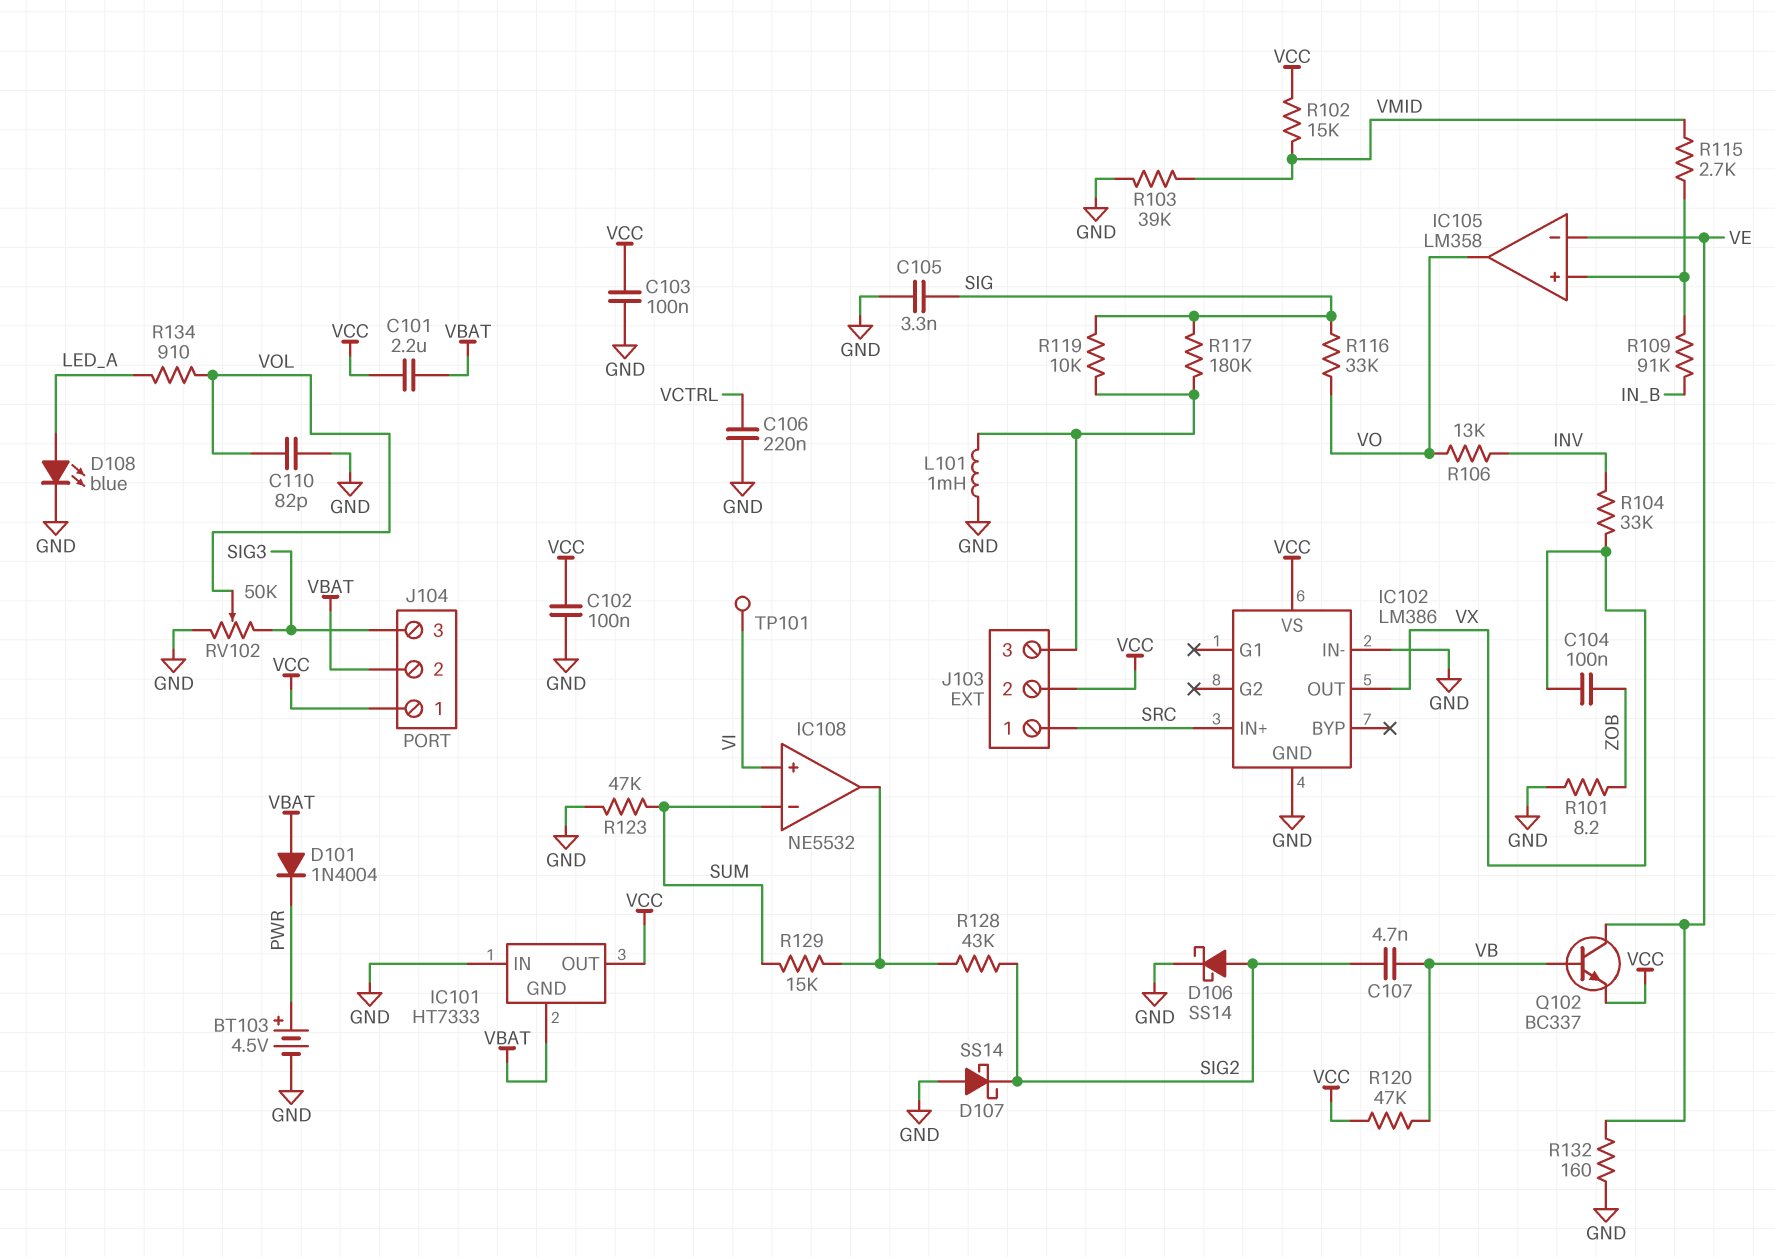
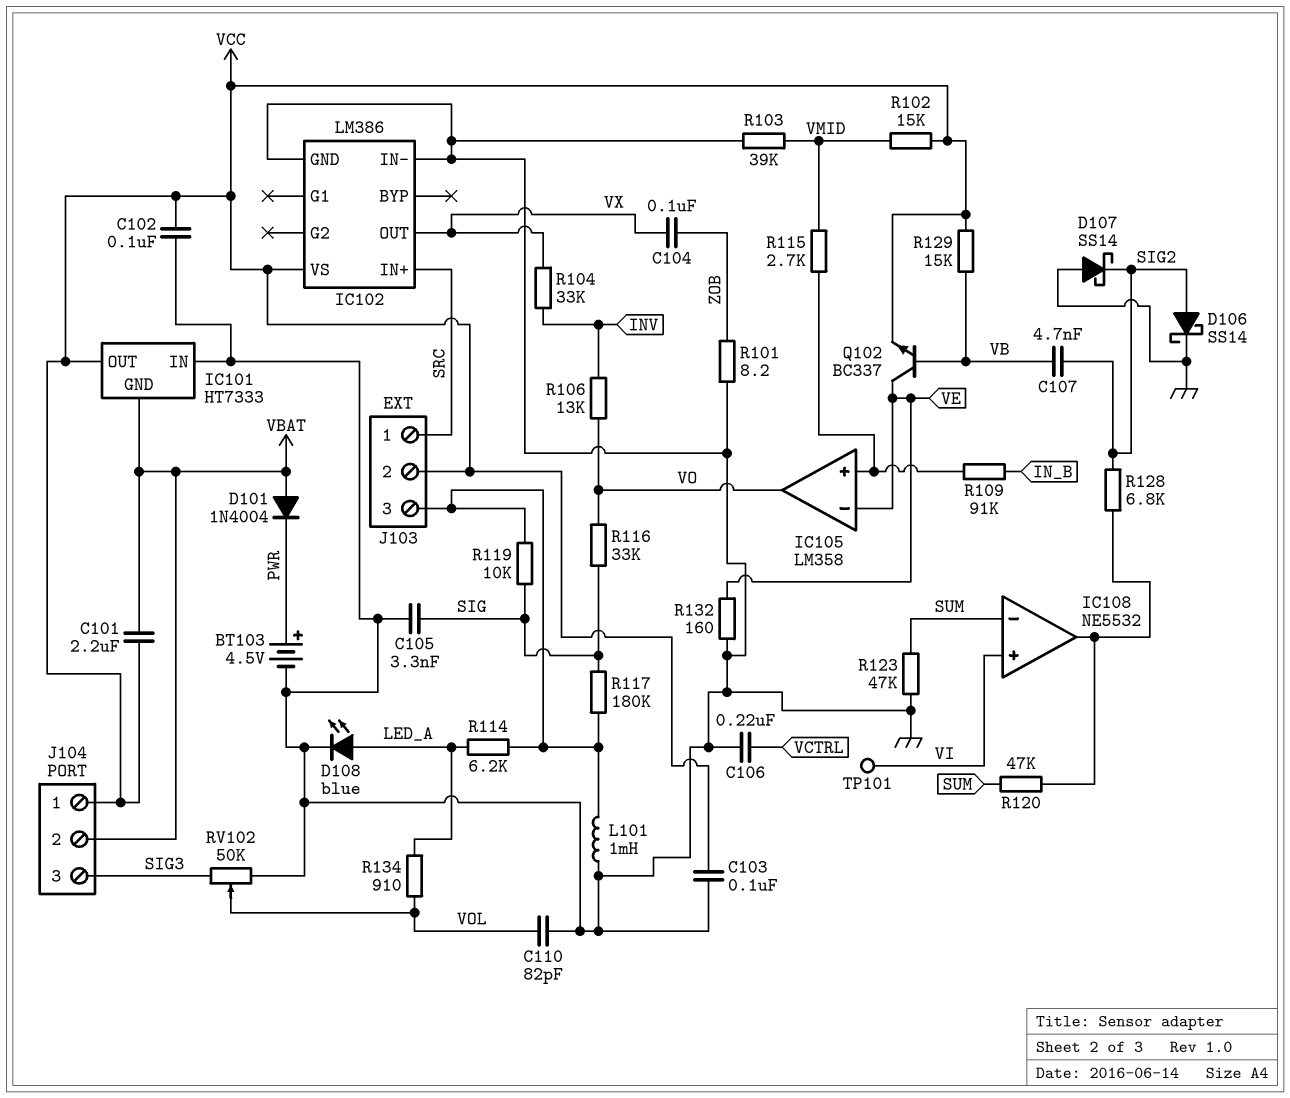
R114: none -> 6.2k (J103/3, LED_A)
R120: 47k (VB, VCC) -> 47k (IC108/out, SUM)
R128: 43k (IC108/out, SIG2) -> 6.8k (IC108/out, SIG2)
R129: 15k (IC108/out, SUM) -> 15k (VB, VCC)

